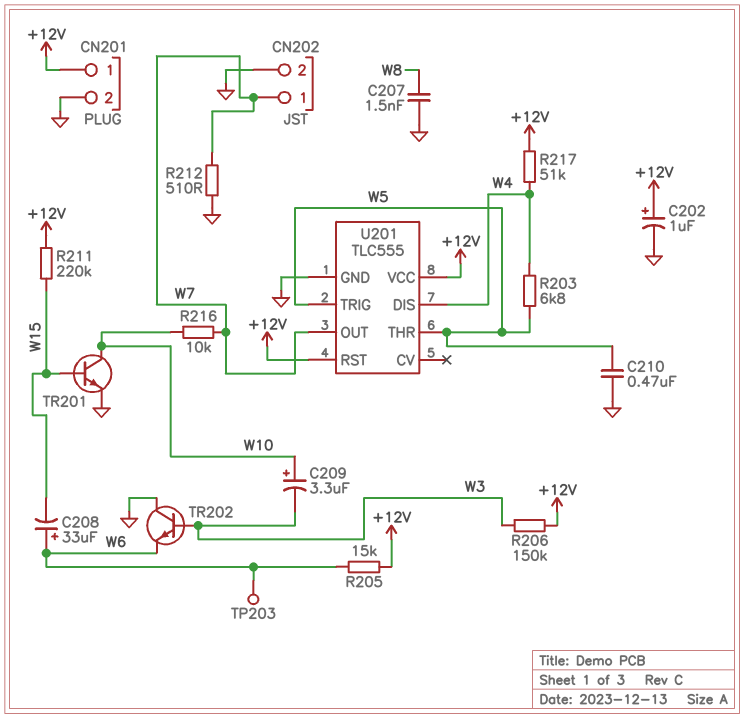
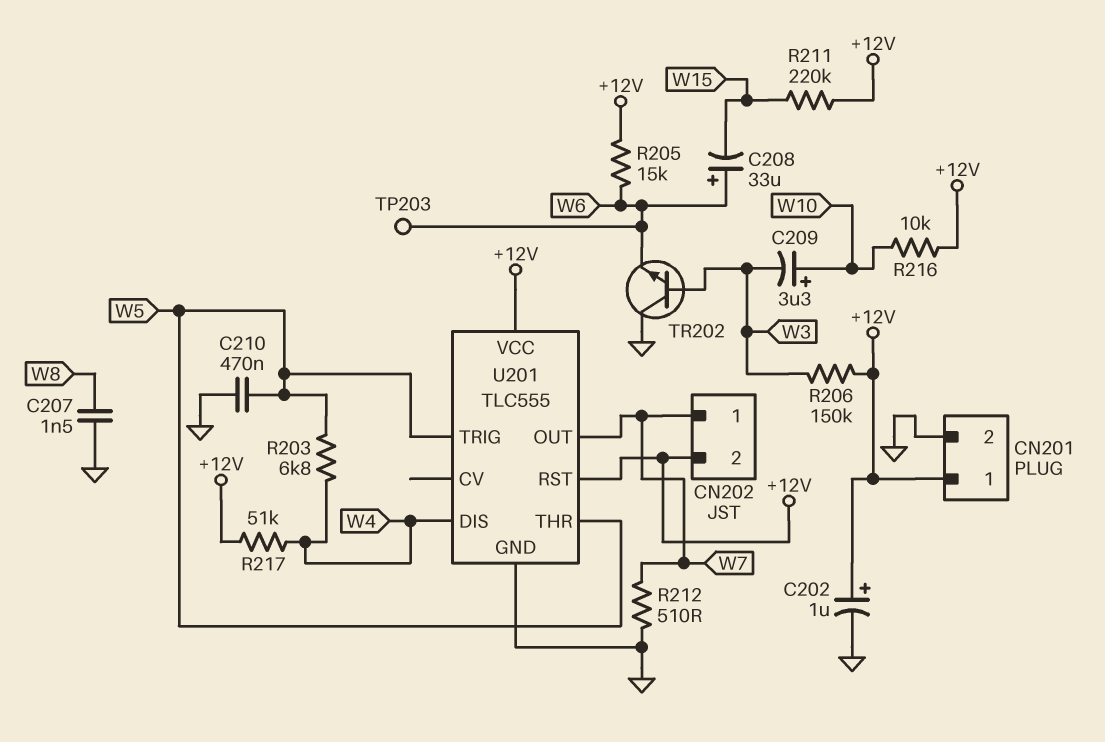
CN202 pin 2: GND -> +12V
R216: 10k (W7, W10) -> 10k (+12V, W10)
TR201: NPN (B W15, C W10, E GND) -> none

